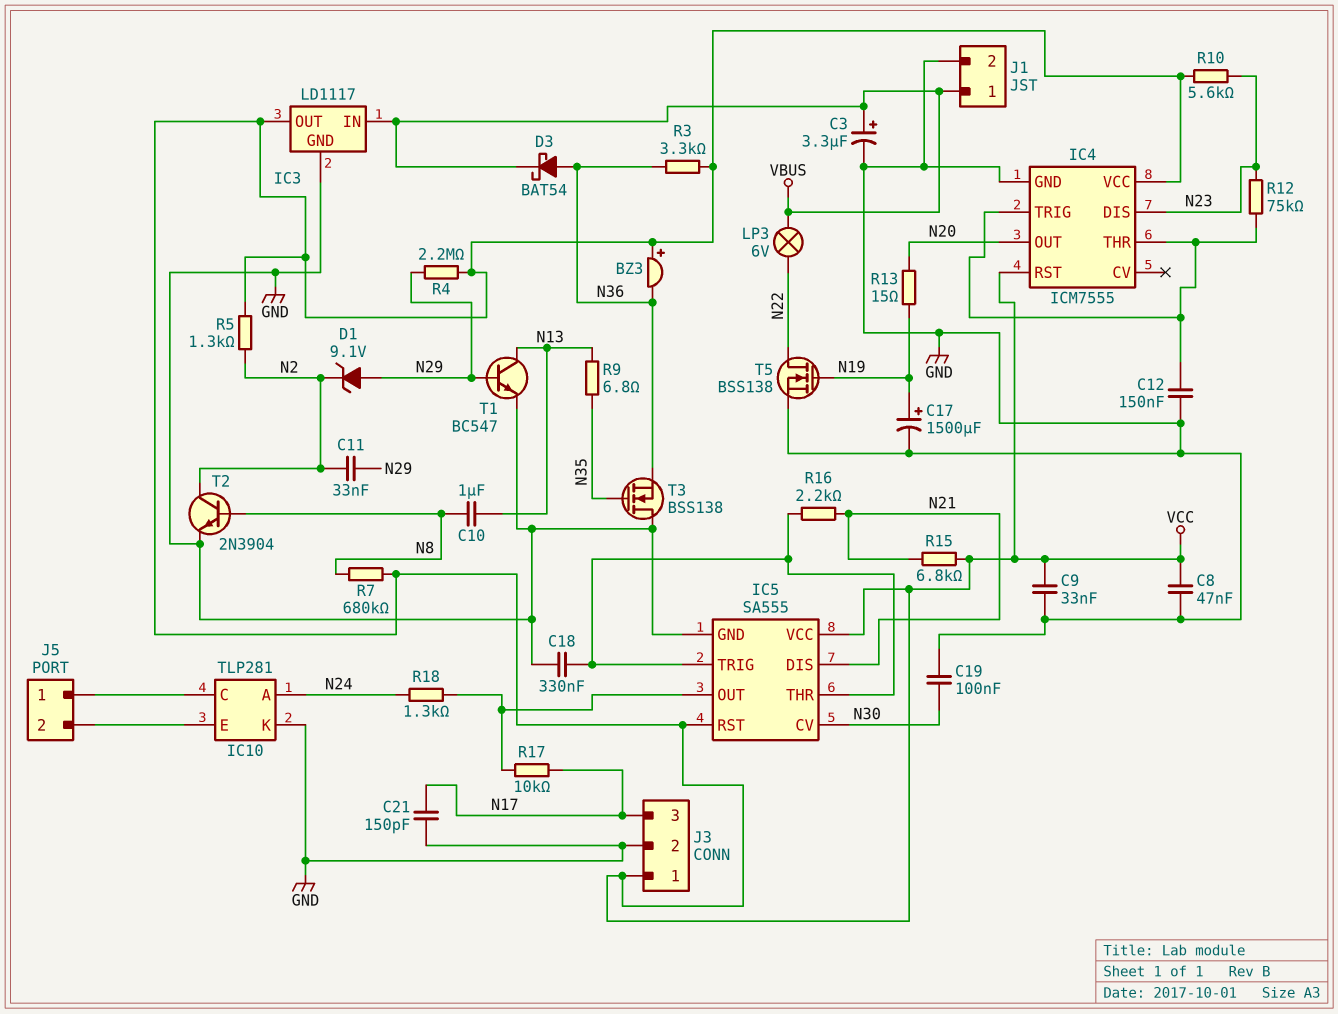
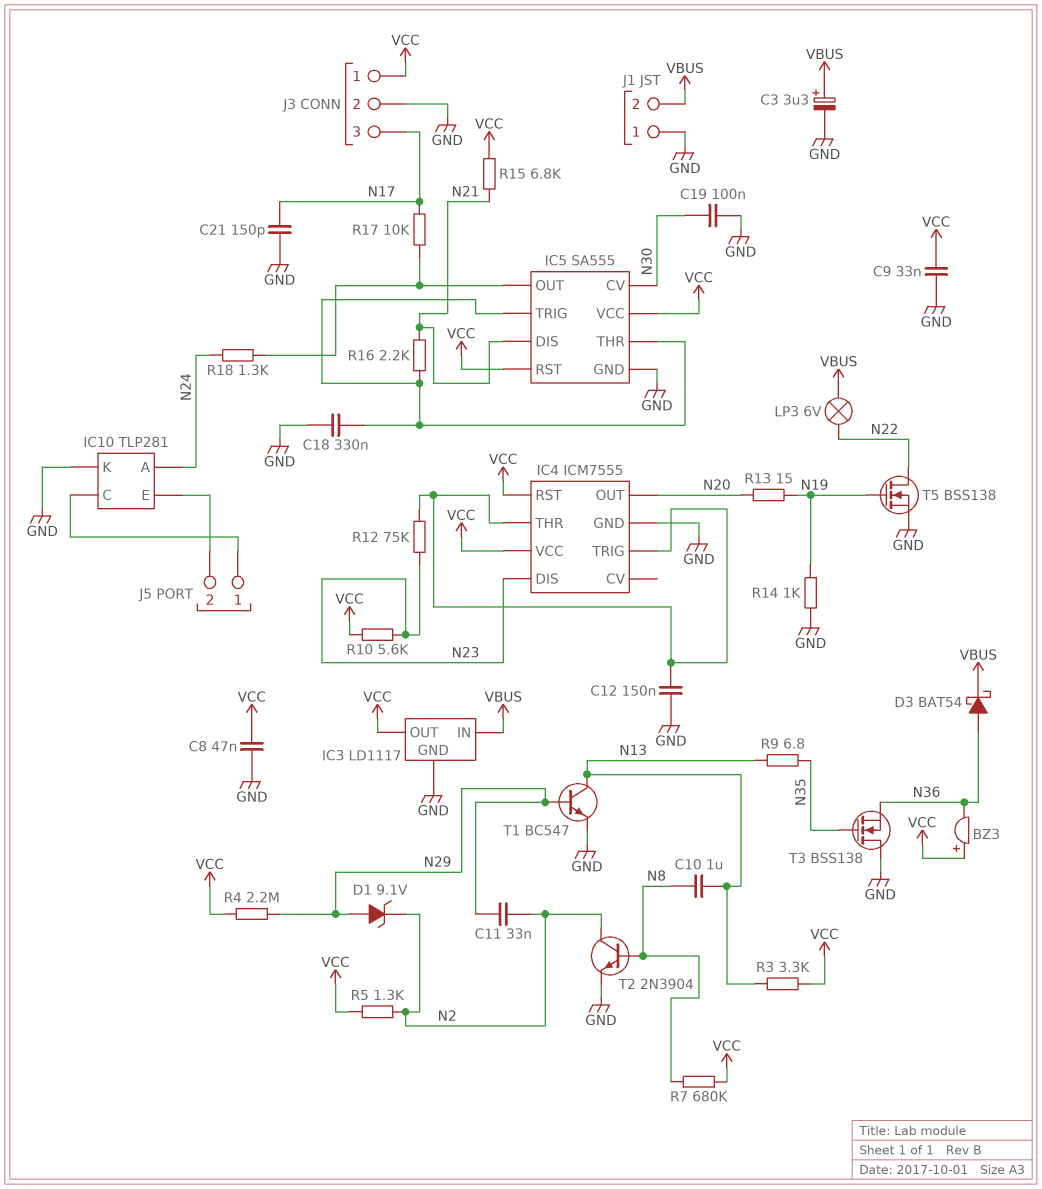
C17: 1500uF (plus N19, minus GND) -> none
J1 pin 1: VBUS -> GND
J1 pin 2: GND -> VBUS
R3: 3.3k (N36, VCC) -> 3.3k (N13, VCC)
R14: none -> 1k (GND, N19)

